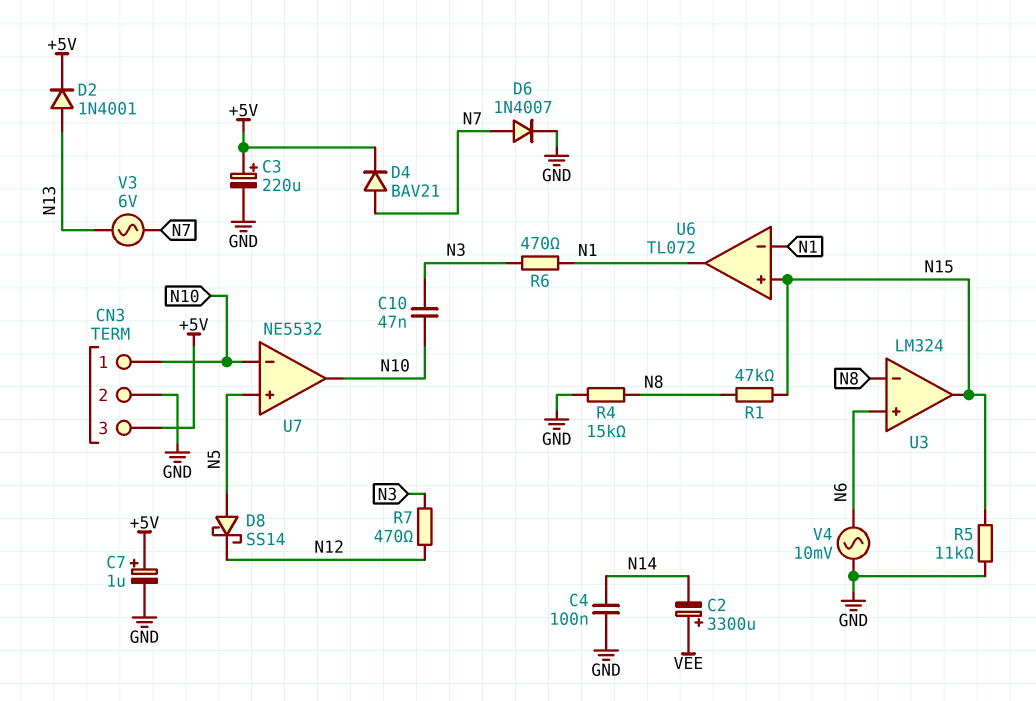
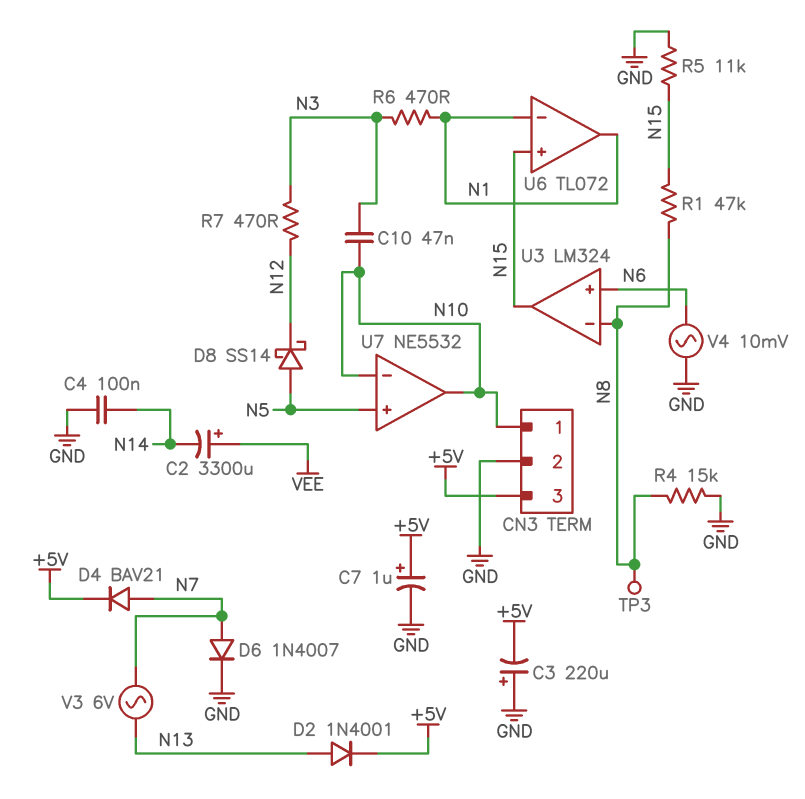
C3: 220uF (plus +5V, minus GND) -> 220uF (plus GND, minus +5V)
TP3: none -> test point (N8)

